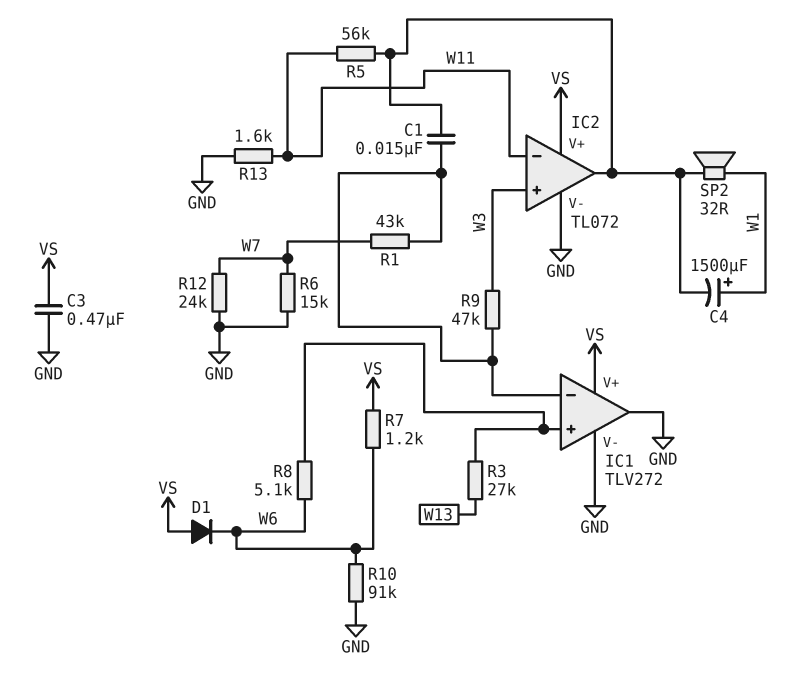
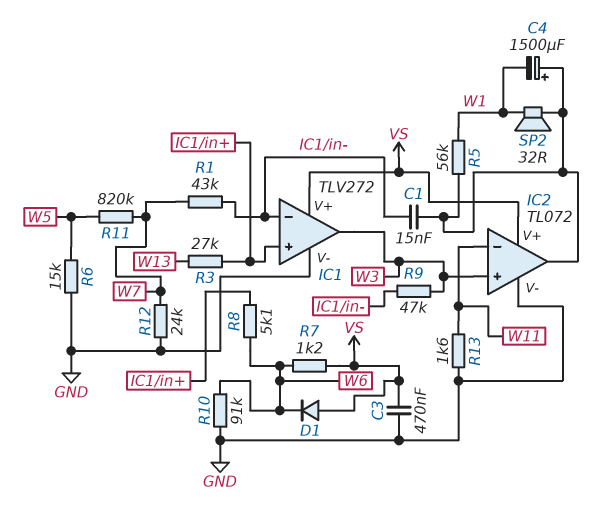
C4: 1500uF (plus W1, minus IC2/out) -> 1500uF (plus IC2/out, minus W1)
IC1 pin out: GND -> W3
R5: 56k (IC2/out, W11) -> 56k (IC2/out, W1)
R6: 15k (GND, W7) -> 15k (GND, W5)
R11: none -> 820k (W5, W7)

